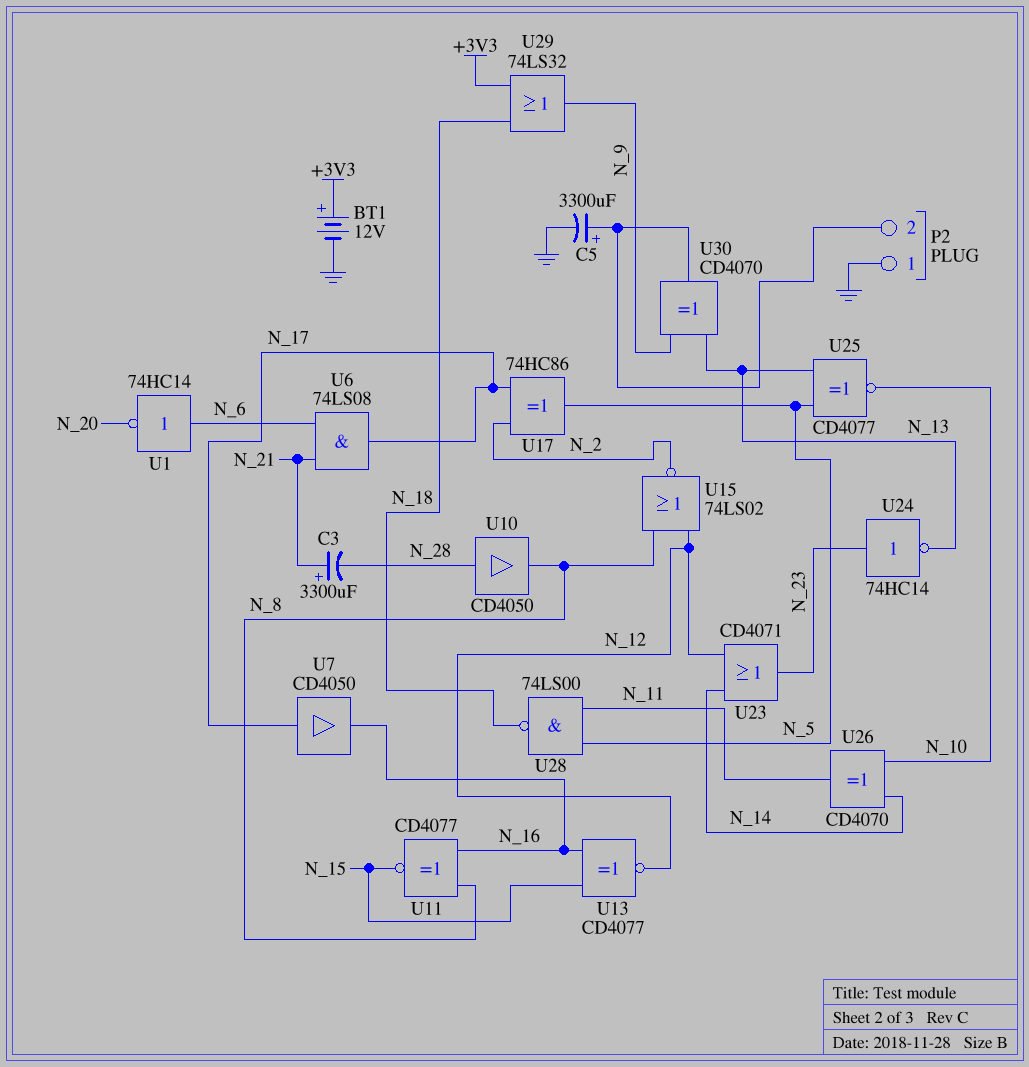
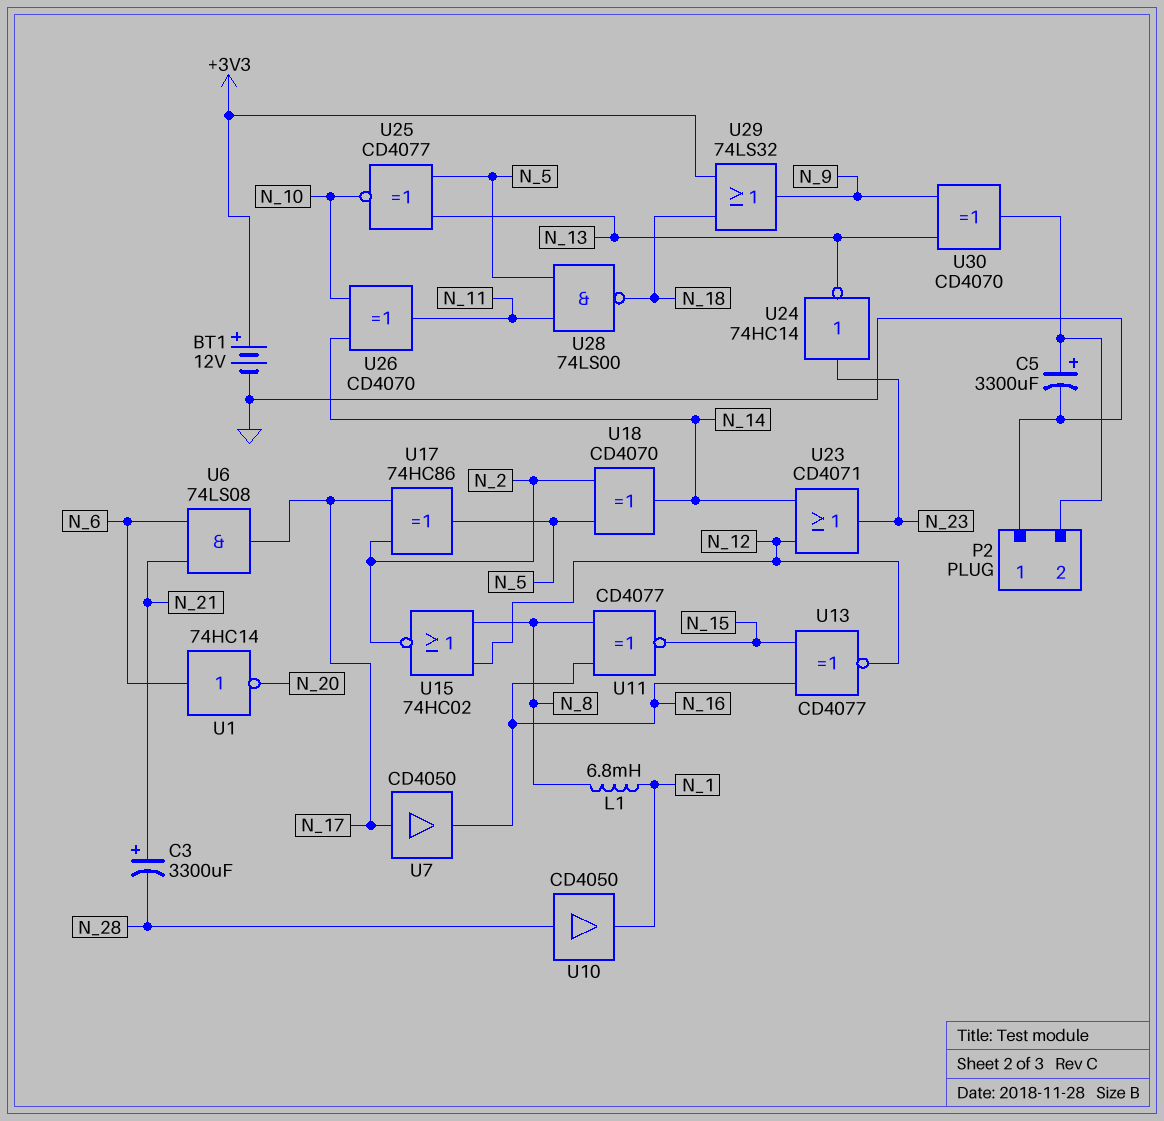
L1: none -> 6.8mH (N_1, N_8)
U10: buffer CD4050 (in N_28, out N_8) -> buffer CD4050 (in N_28, out N_1)
U15: NOR 74LS02 (in N_8, in N_12, out N_2) -> NOR 74HC02 (in N_8, in N_12, out N_2)
U18: none -> XOR CD4070 (in N_2, in N_5, out N_14)

